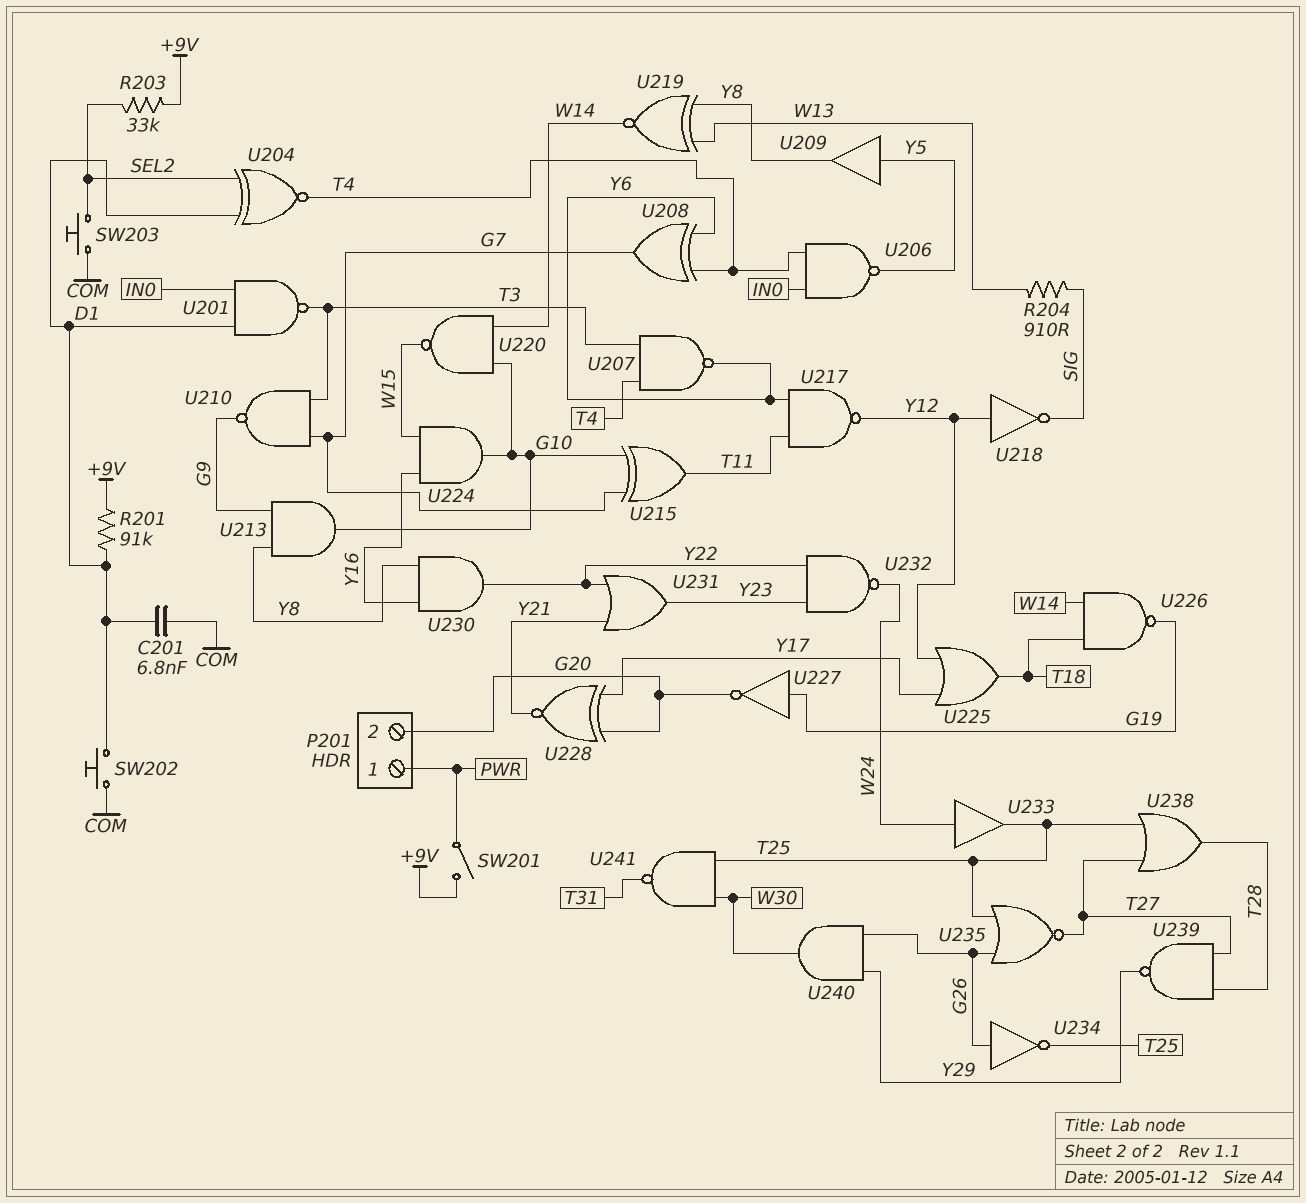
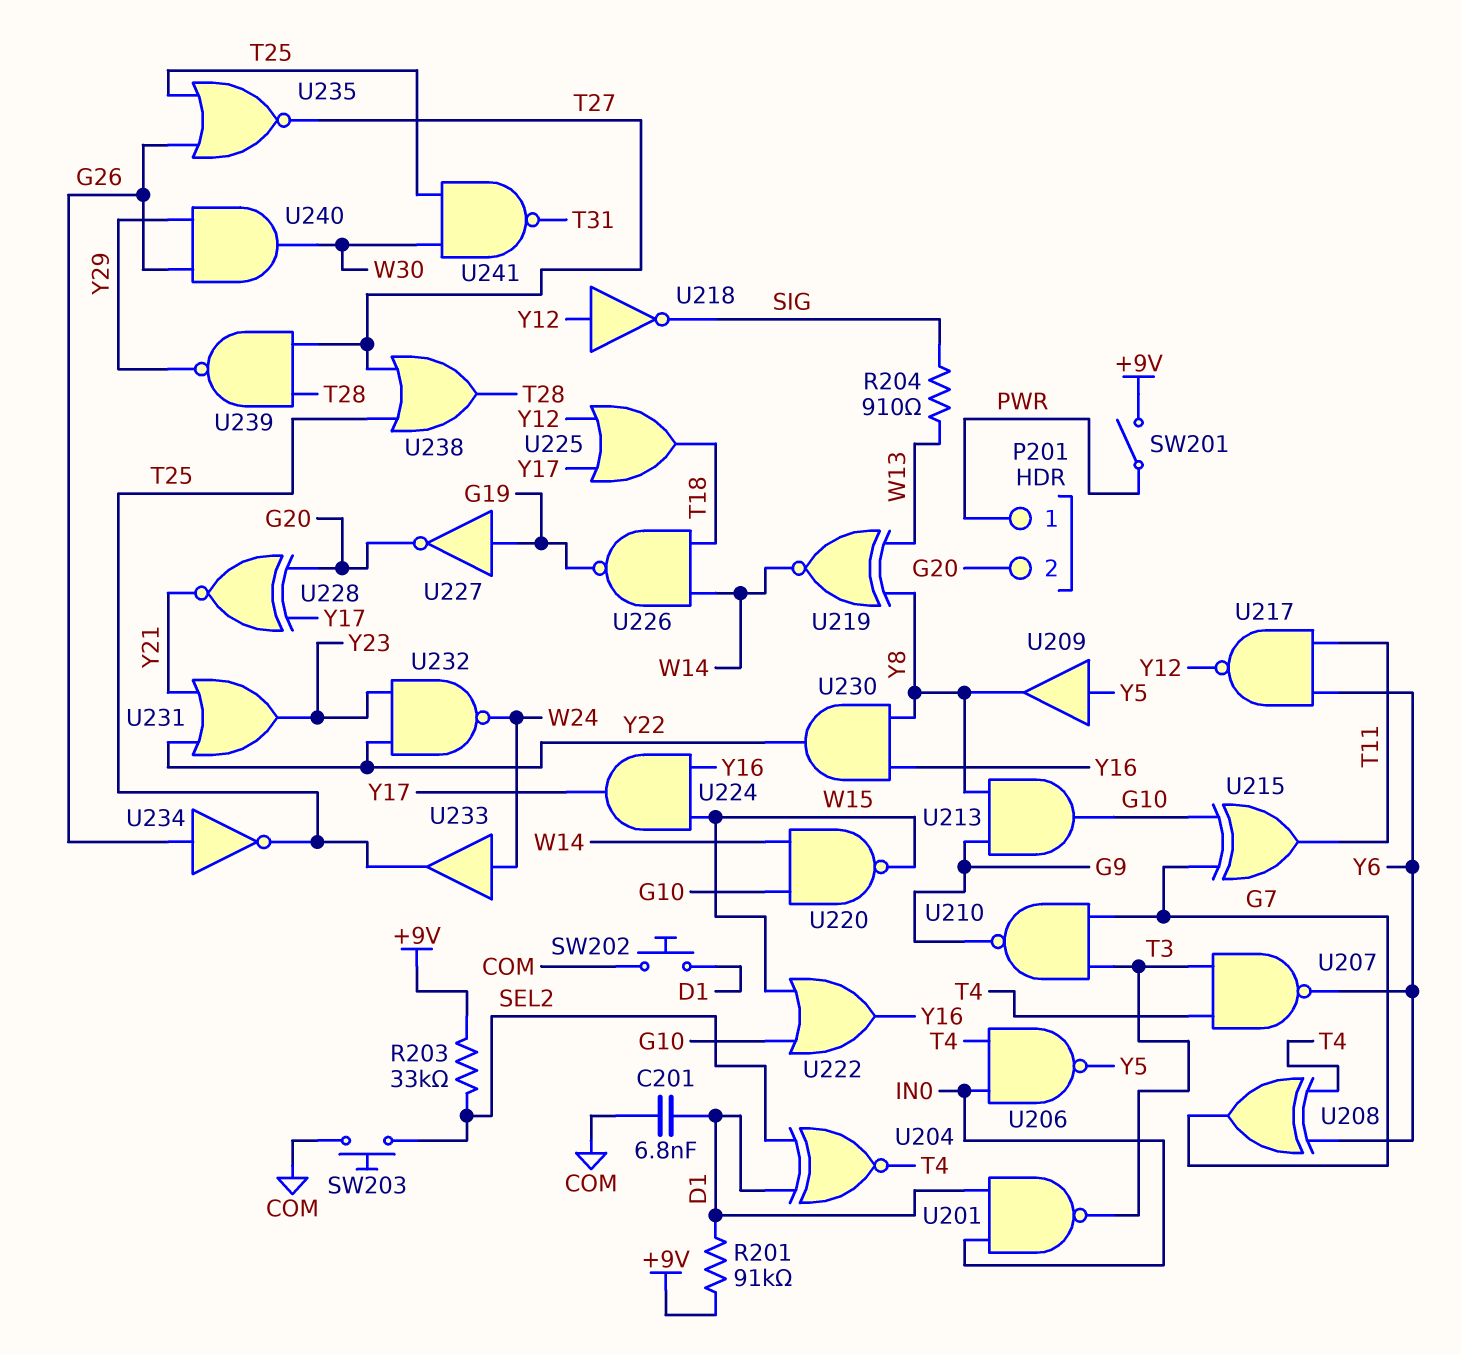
U222: none -> OR (in G10, in W15, out Y16)
U224: AND (in W15, in Y16, out G10) -> AND (in W15, in Y16, out Y17)

